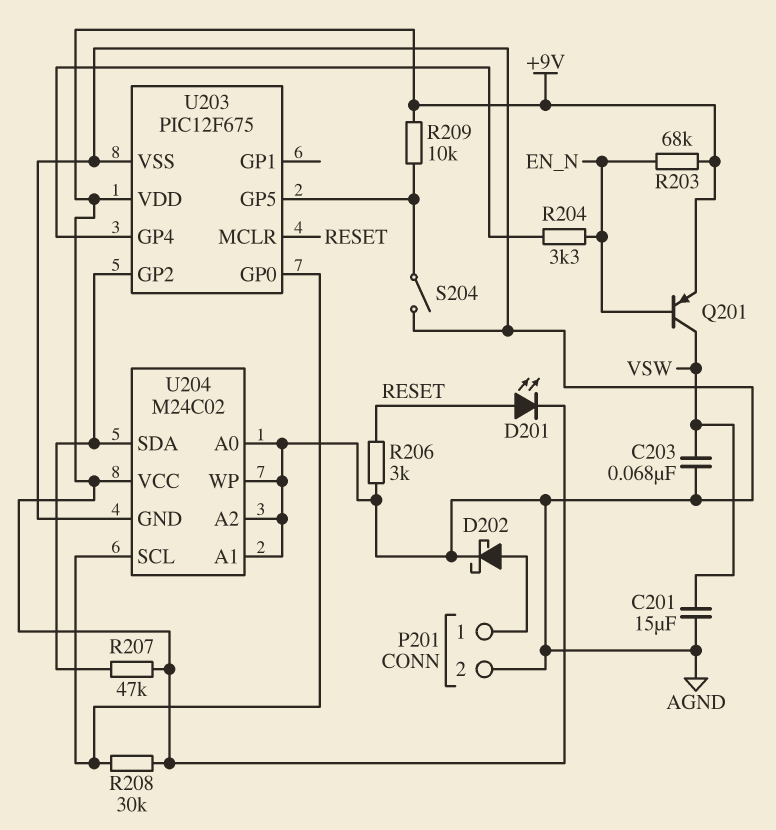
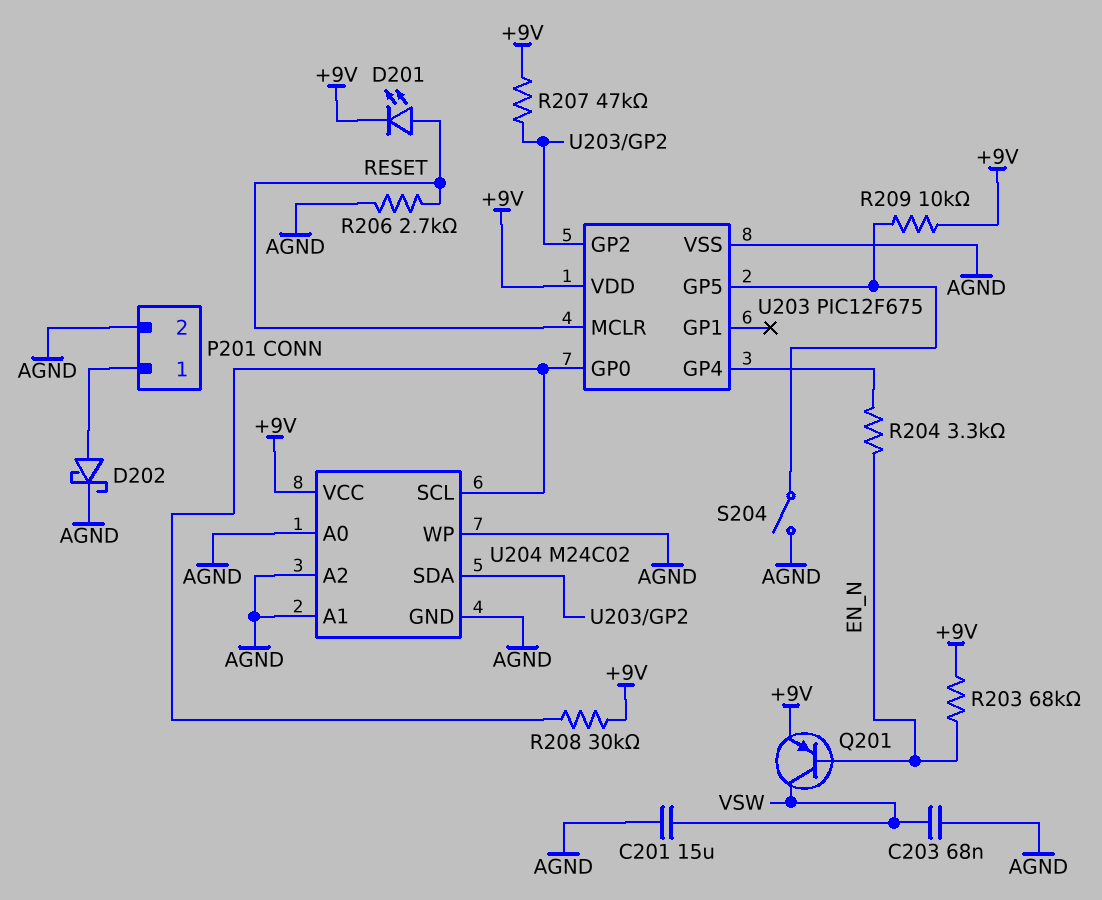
R206: 3k (AGND, RESET) -> 2.7k (AGND, RESET)

